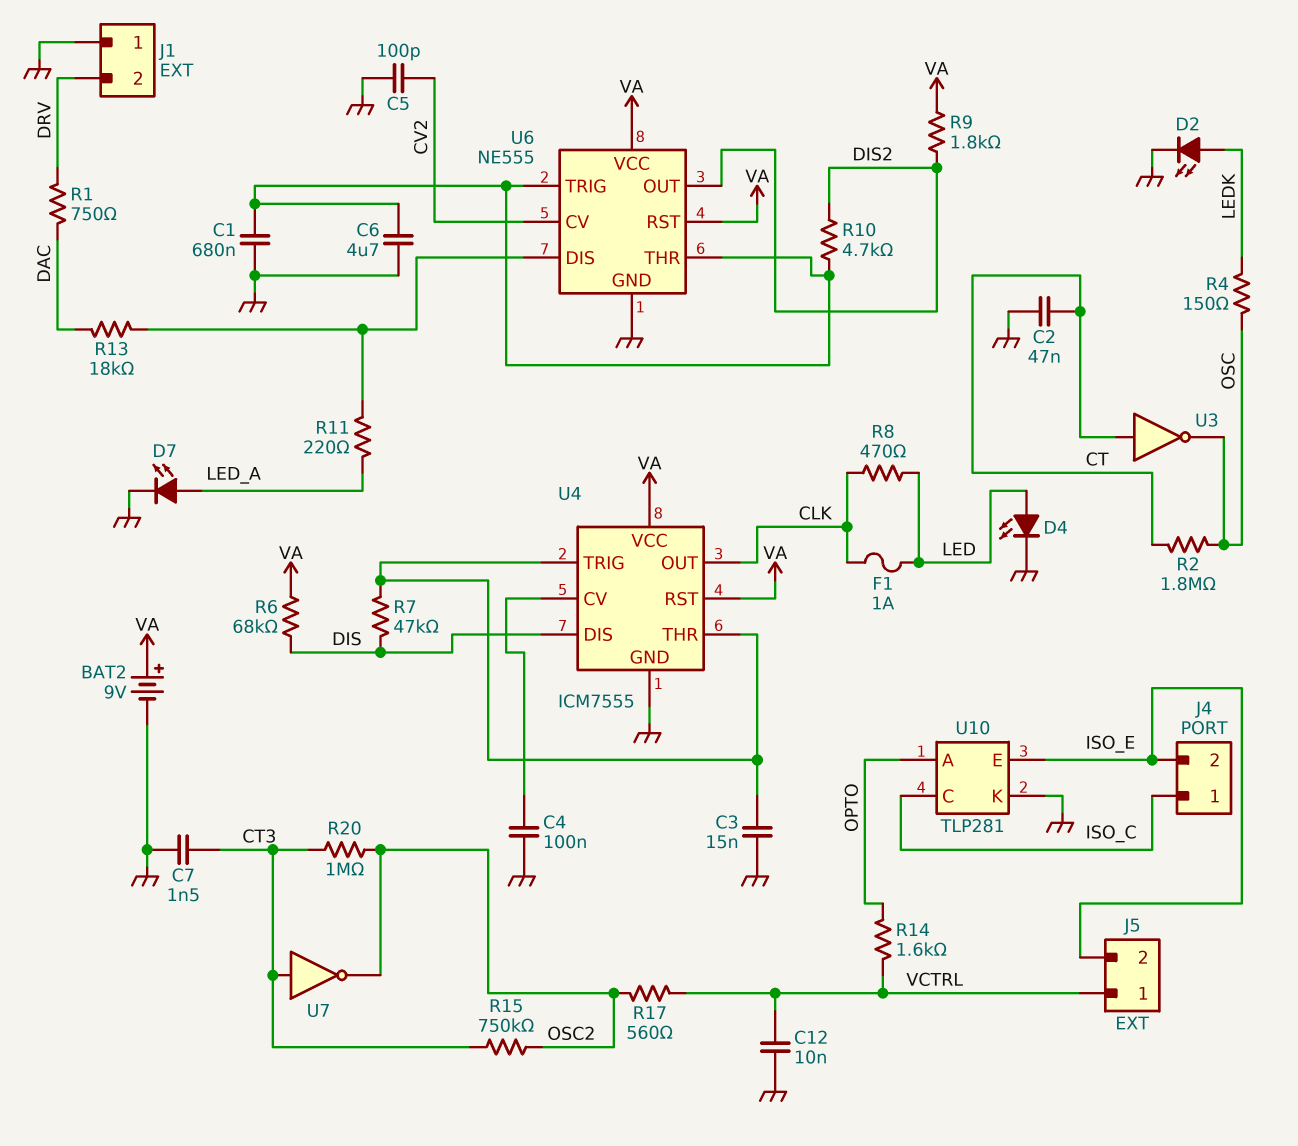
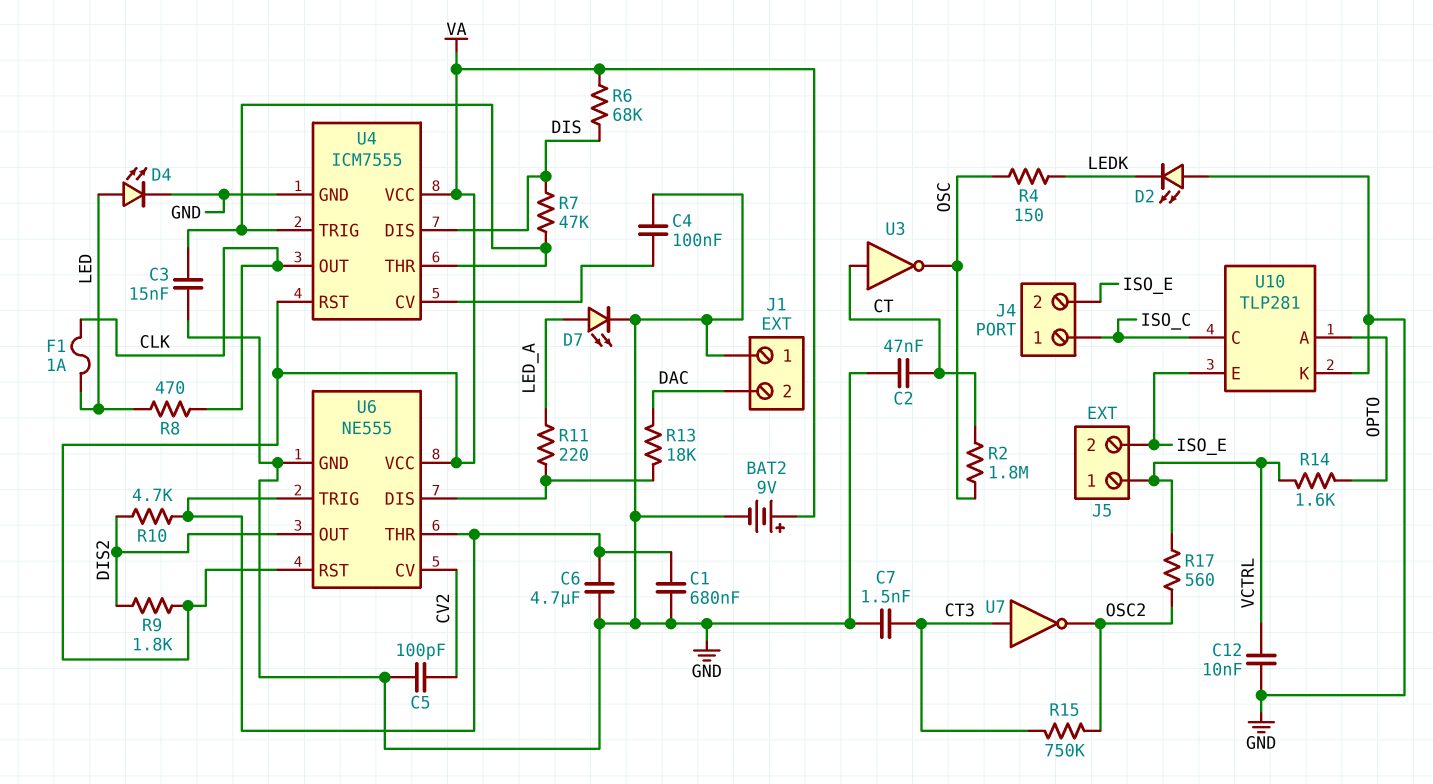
D2: LED (A LEDK, K GND) -> LED (A GND, K LEDK)
J1 pin 2: DRV -> DAC
R1: 750 (DAC, DRV) -> none
R20: 1M (CT3, OSC2) -> none

